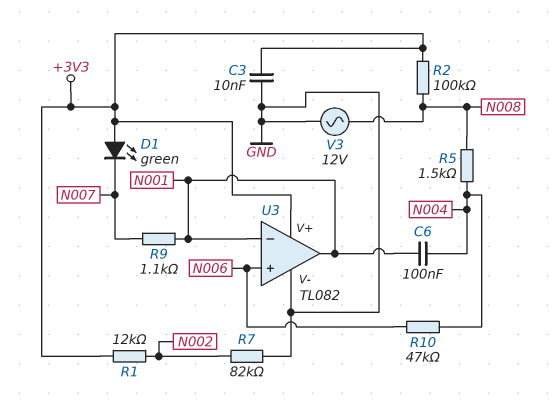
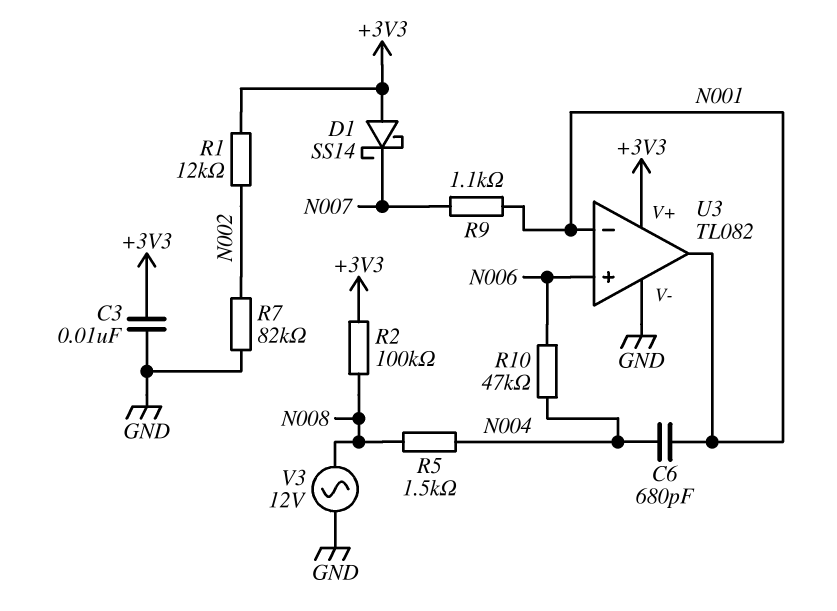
C6: 100nF (N001, N004) -> 680pF (N001, N004)
D1: LED green (A +3V3, K N007) -> schottky SS14 (A +3V3, K N007)

